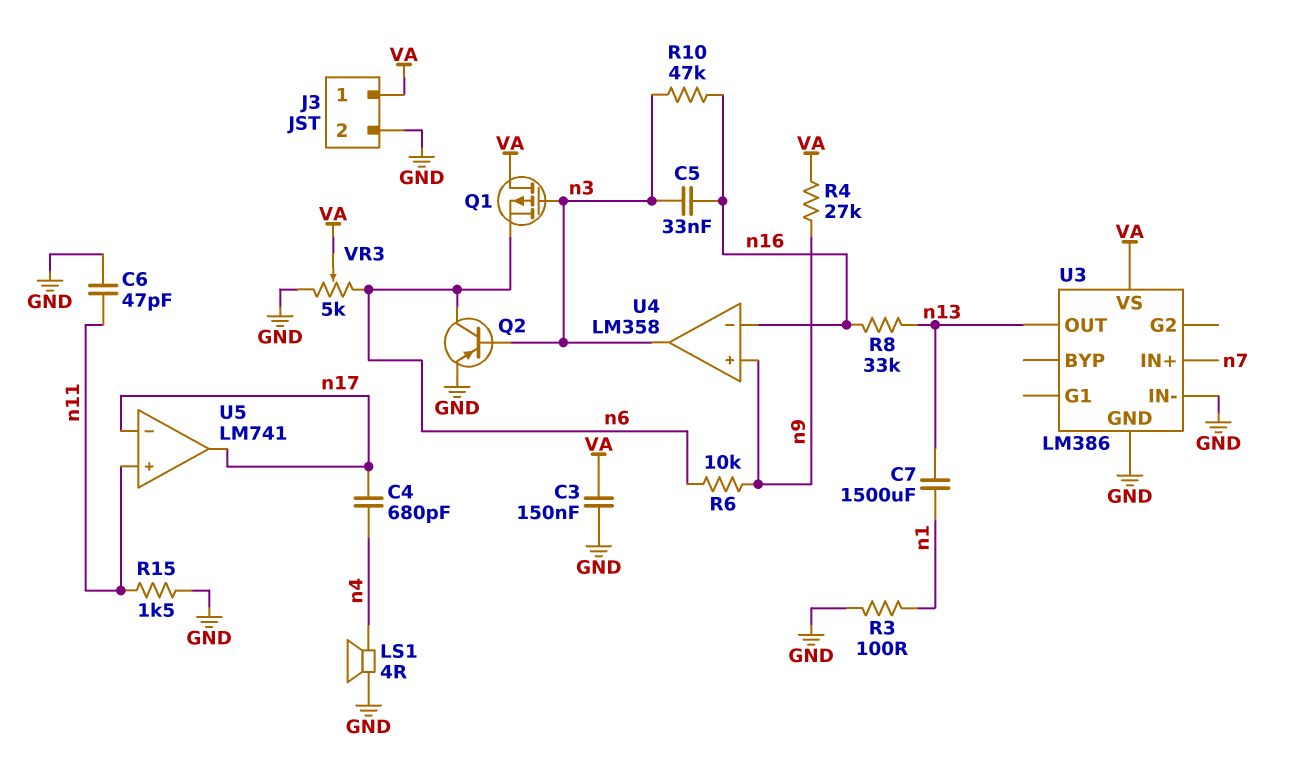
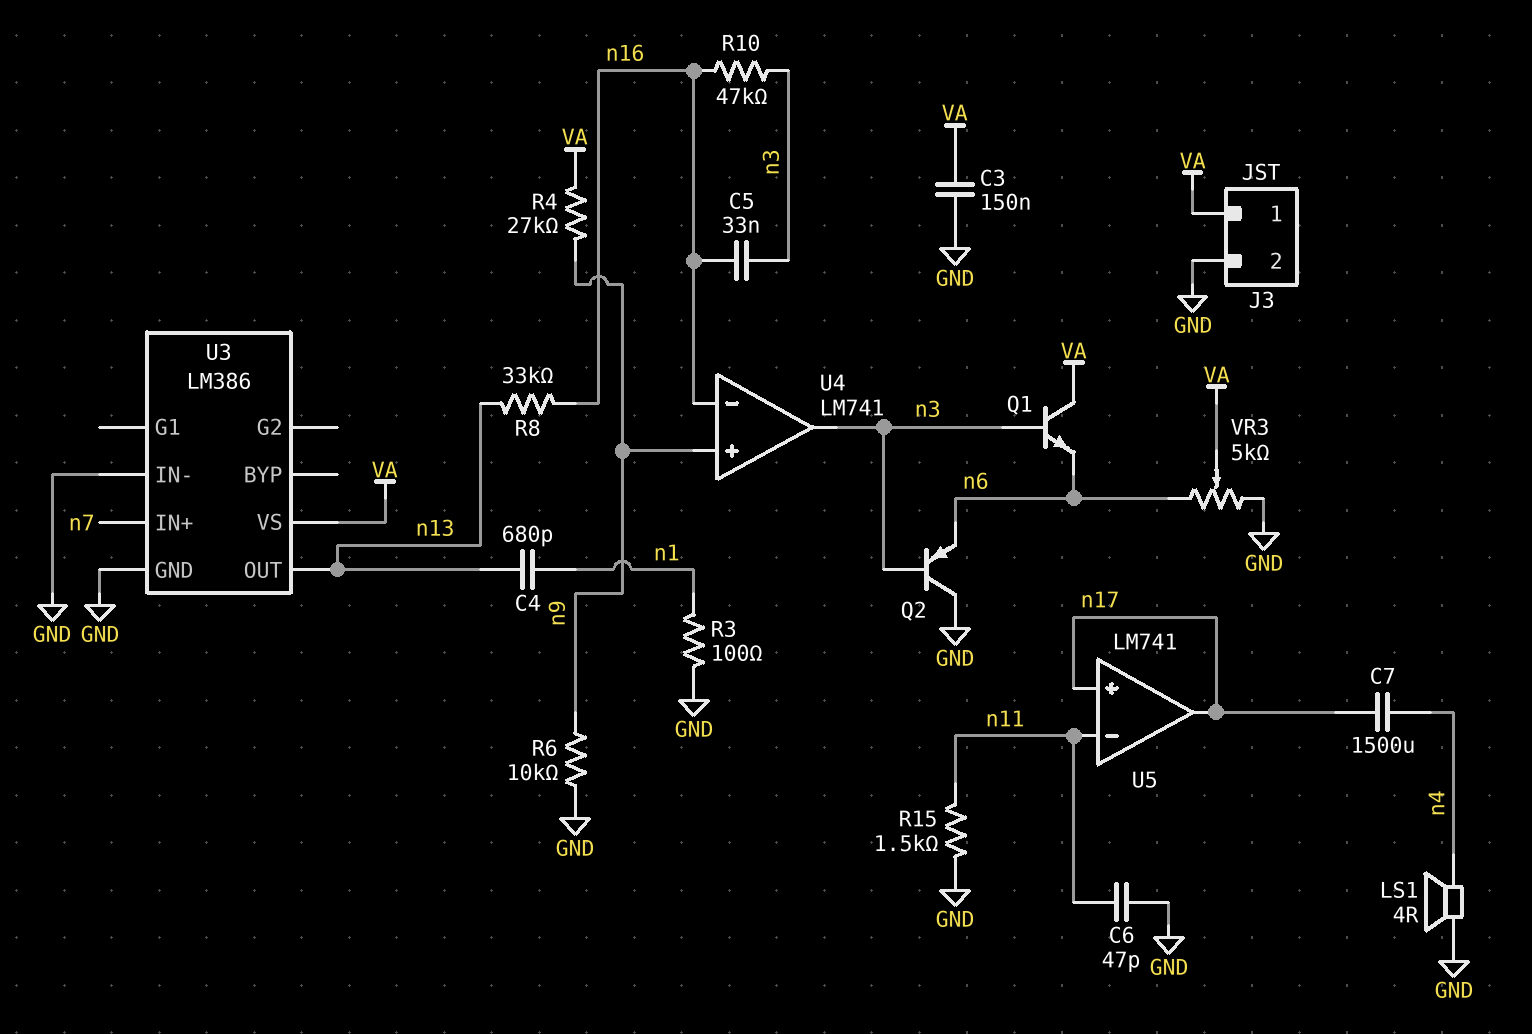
C4: 680pF (n4, n17) -> 680pF (n1, n13)
C7: 1500uF (n1, n13) -> 1500uF (n4, n17)
Q1: PMOS (G n3, D VA, S n6) -> NPN (B n3, C VA, E n6)
Q2: PNP (B n3, C n6, E GND) -> PNP (B n3, C GND, E n6)
R6: 10k (n6, n9) -> 10k (GND, n9)
U4: LM358 -> LM741
U5 pin in+: n11 -> n17
U5 pin in-: n17 -> n11

